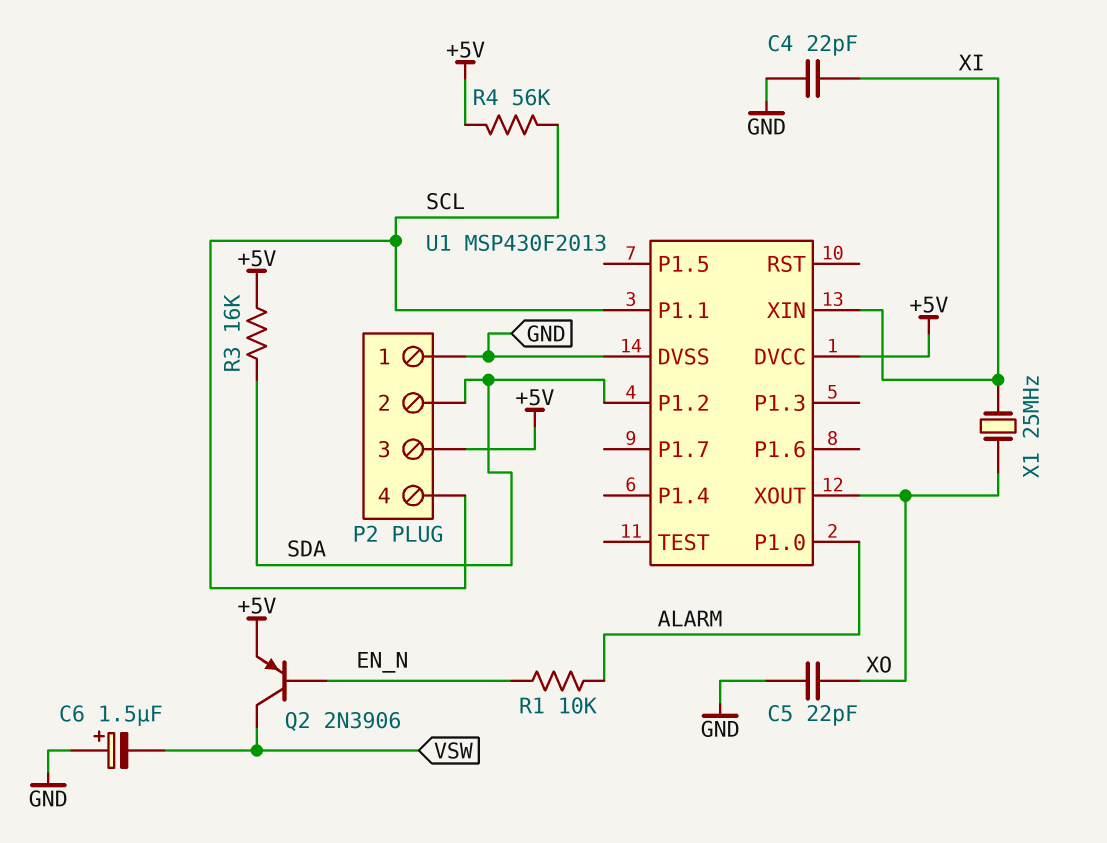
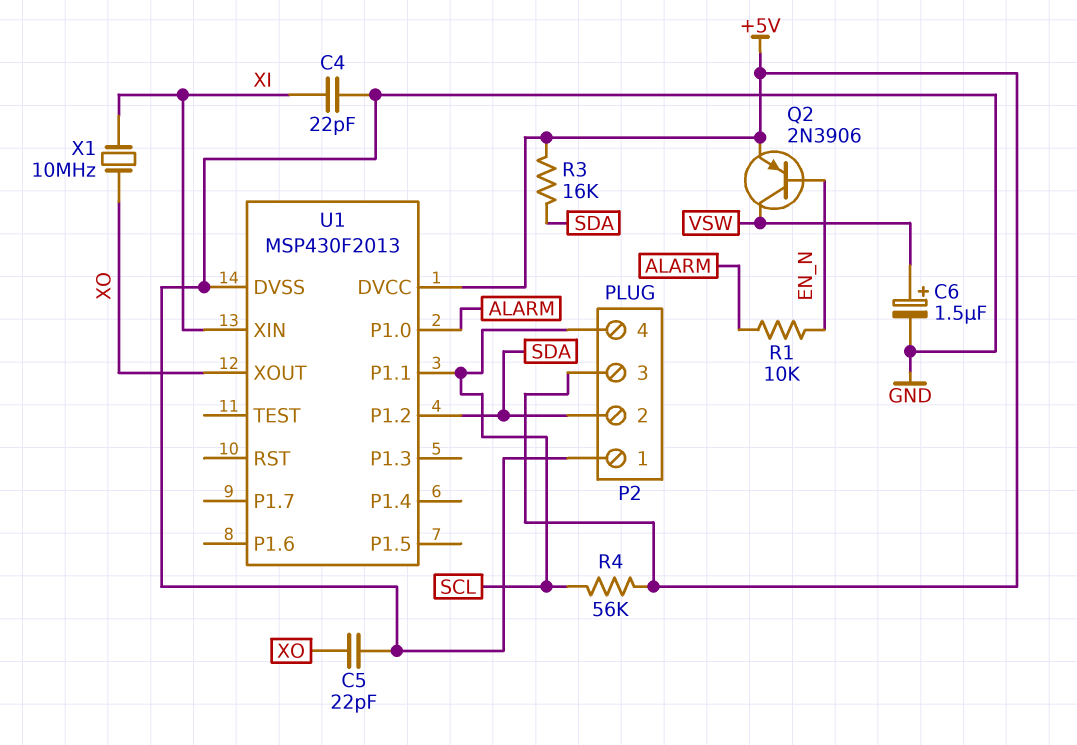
C6: 1.5uF (plus GND, minus VSW) -> 1.5uF (plus VSW, minus GND)
X1: 25MHz (XI, XO) -> 10MHz (XI, XO)

